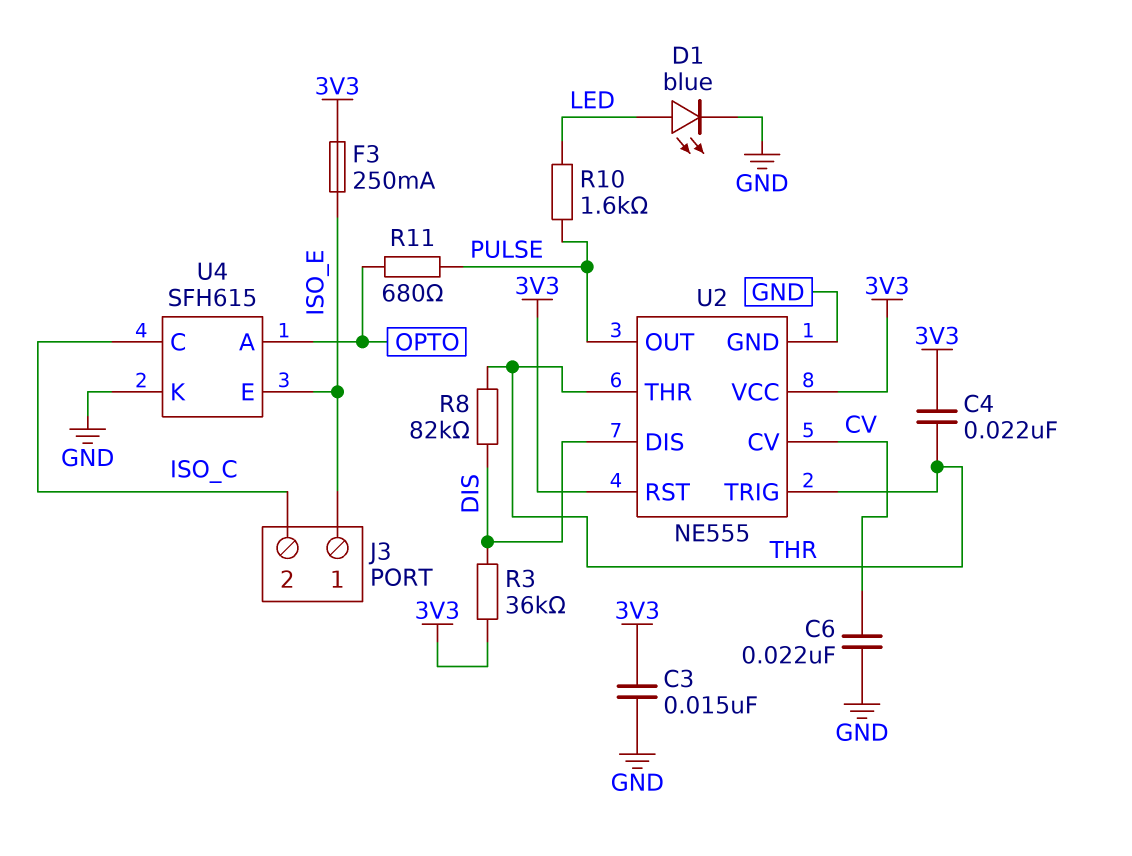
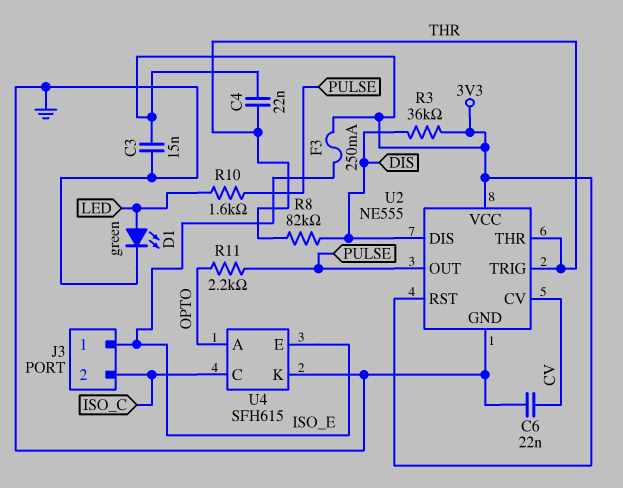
D1: LED blue (A LED, K GND) -> LED green (A LED, K GND)
R11: 680 (OPTO, PULSE) -> 2.2k (OPTO, PULSE)

